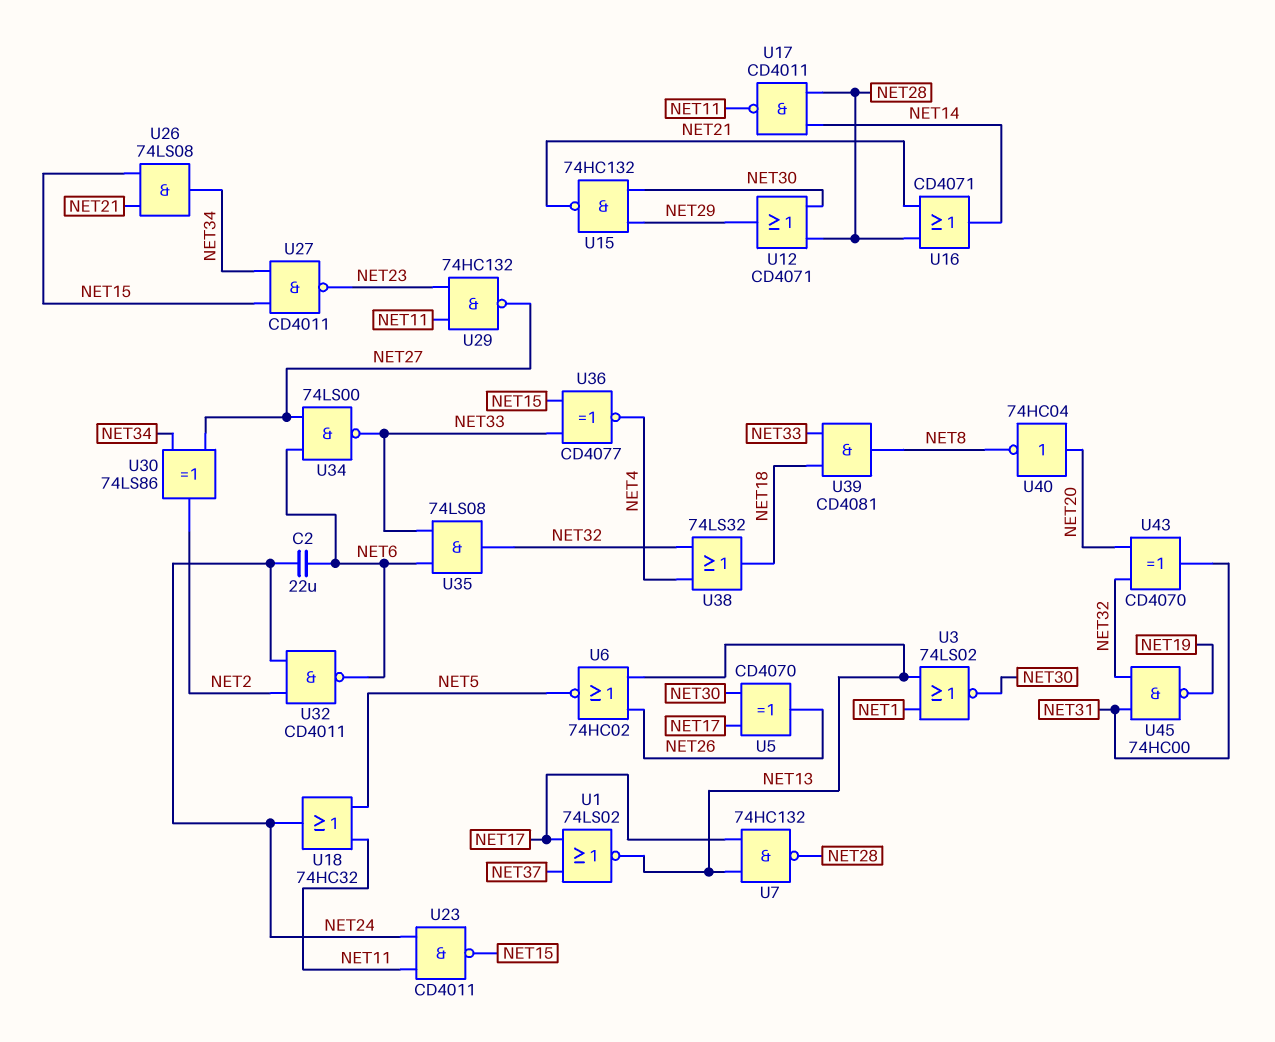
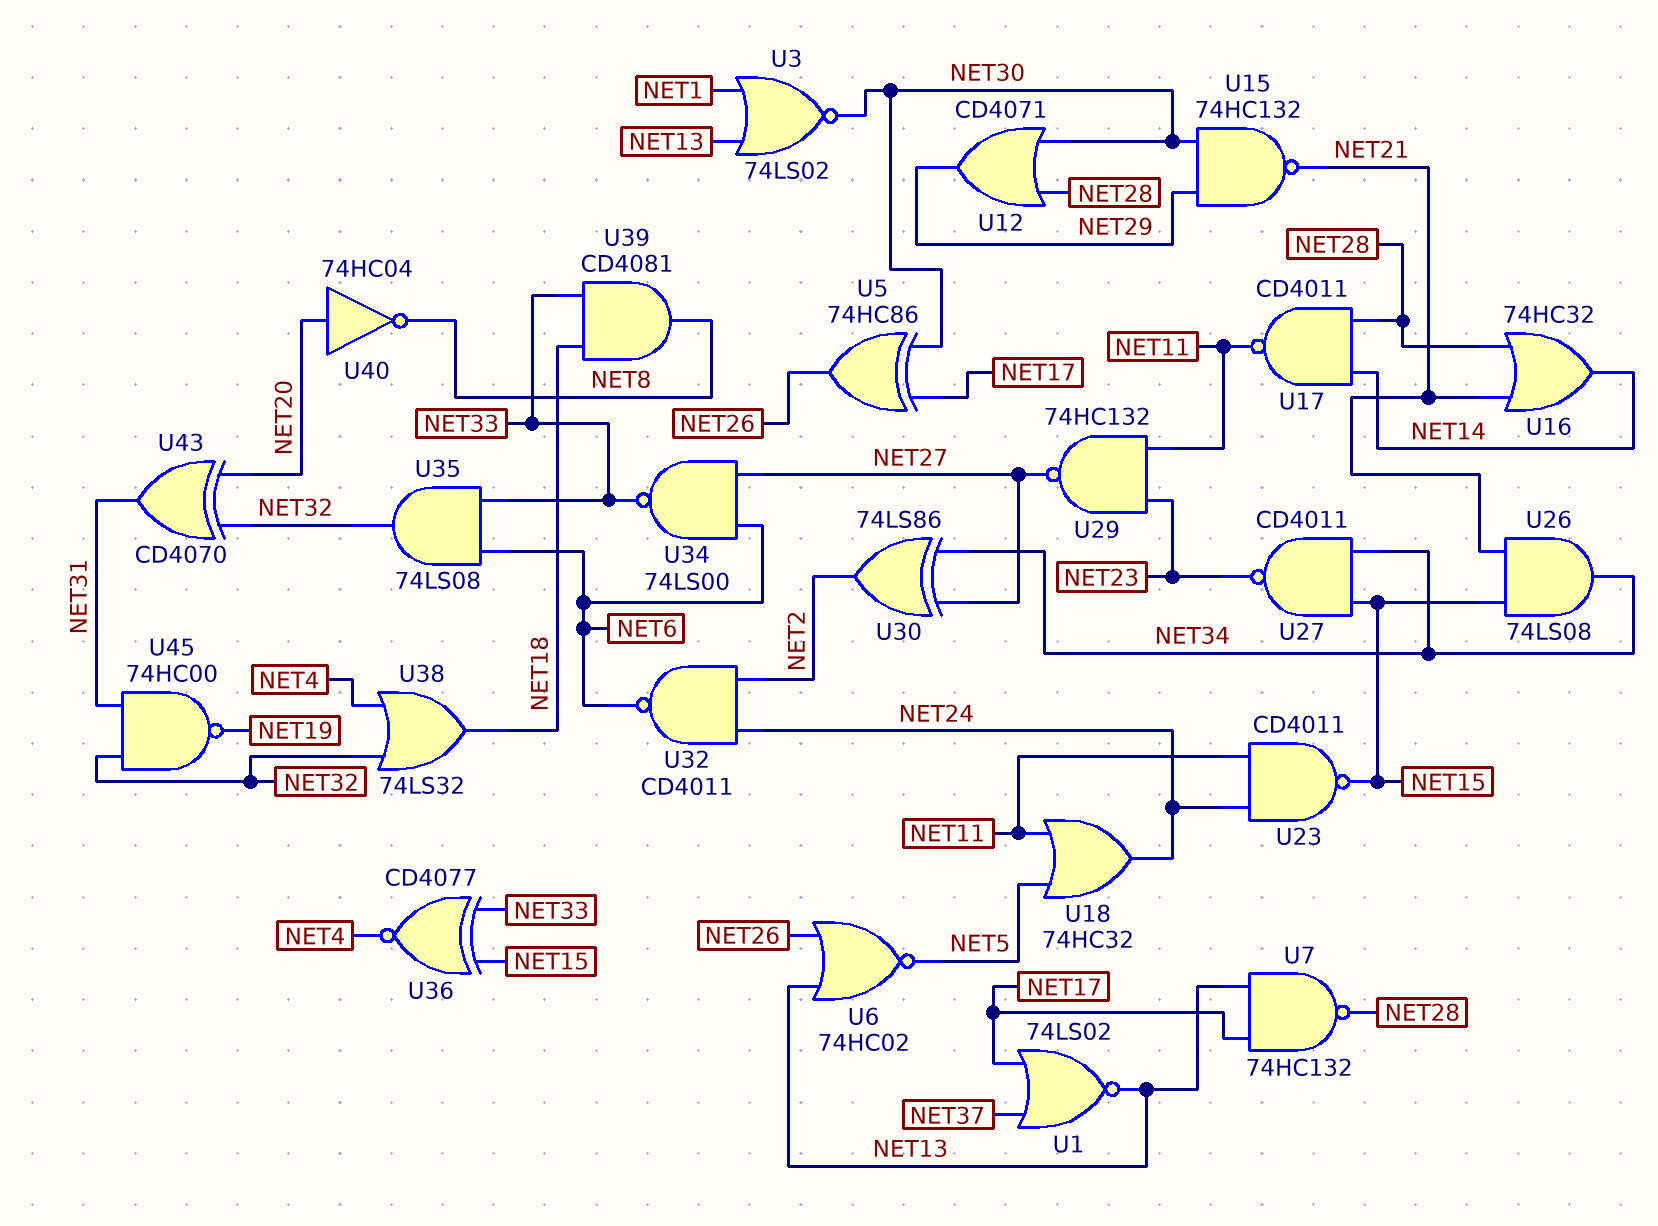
C2: 22uF (NET6, NET24) -> none
U5: XOR CD4070 (in NET17, in NET30, out NET26) -> XOR 74HC86 (in NET17, in NET30, out NET26)
U16: OR CD4071 (in NET21, in NET28, out NET14) -> OR 74HC32 (in NET21, in NET28, out NET14)

